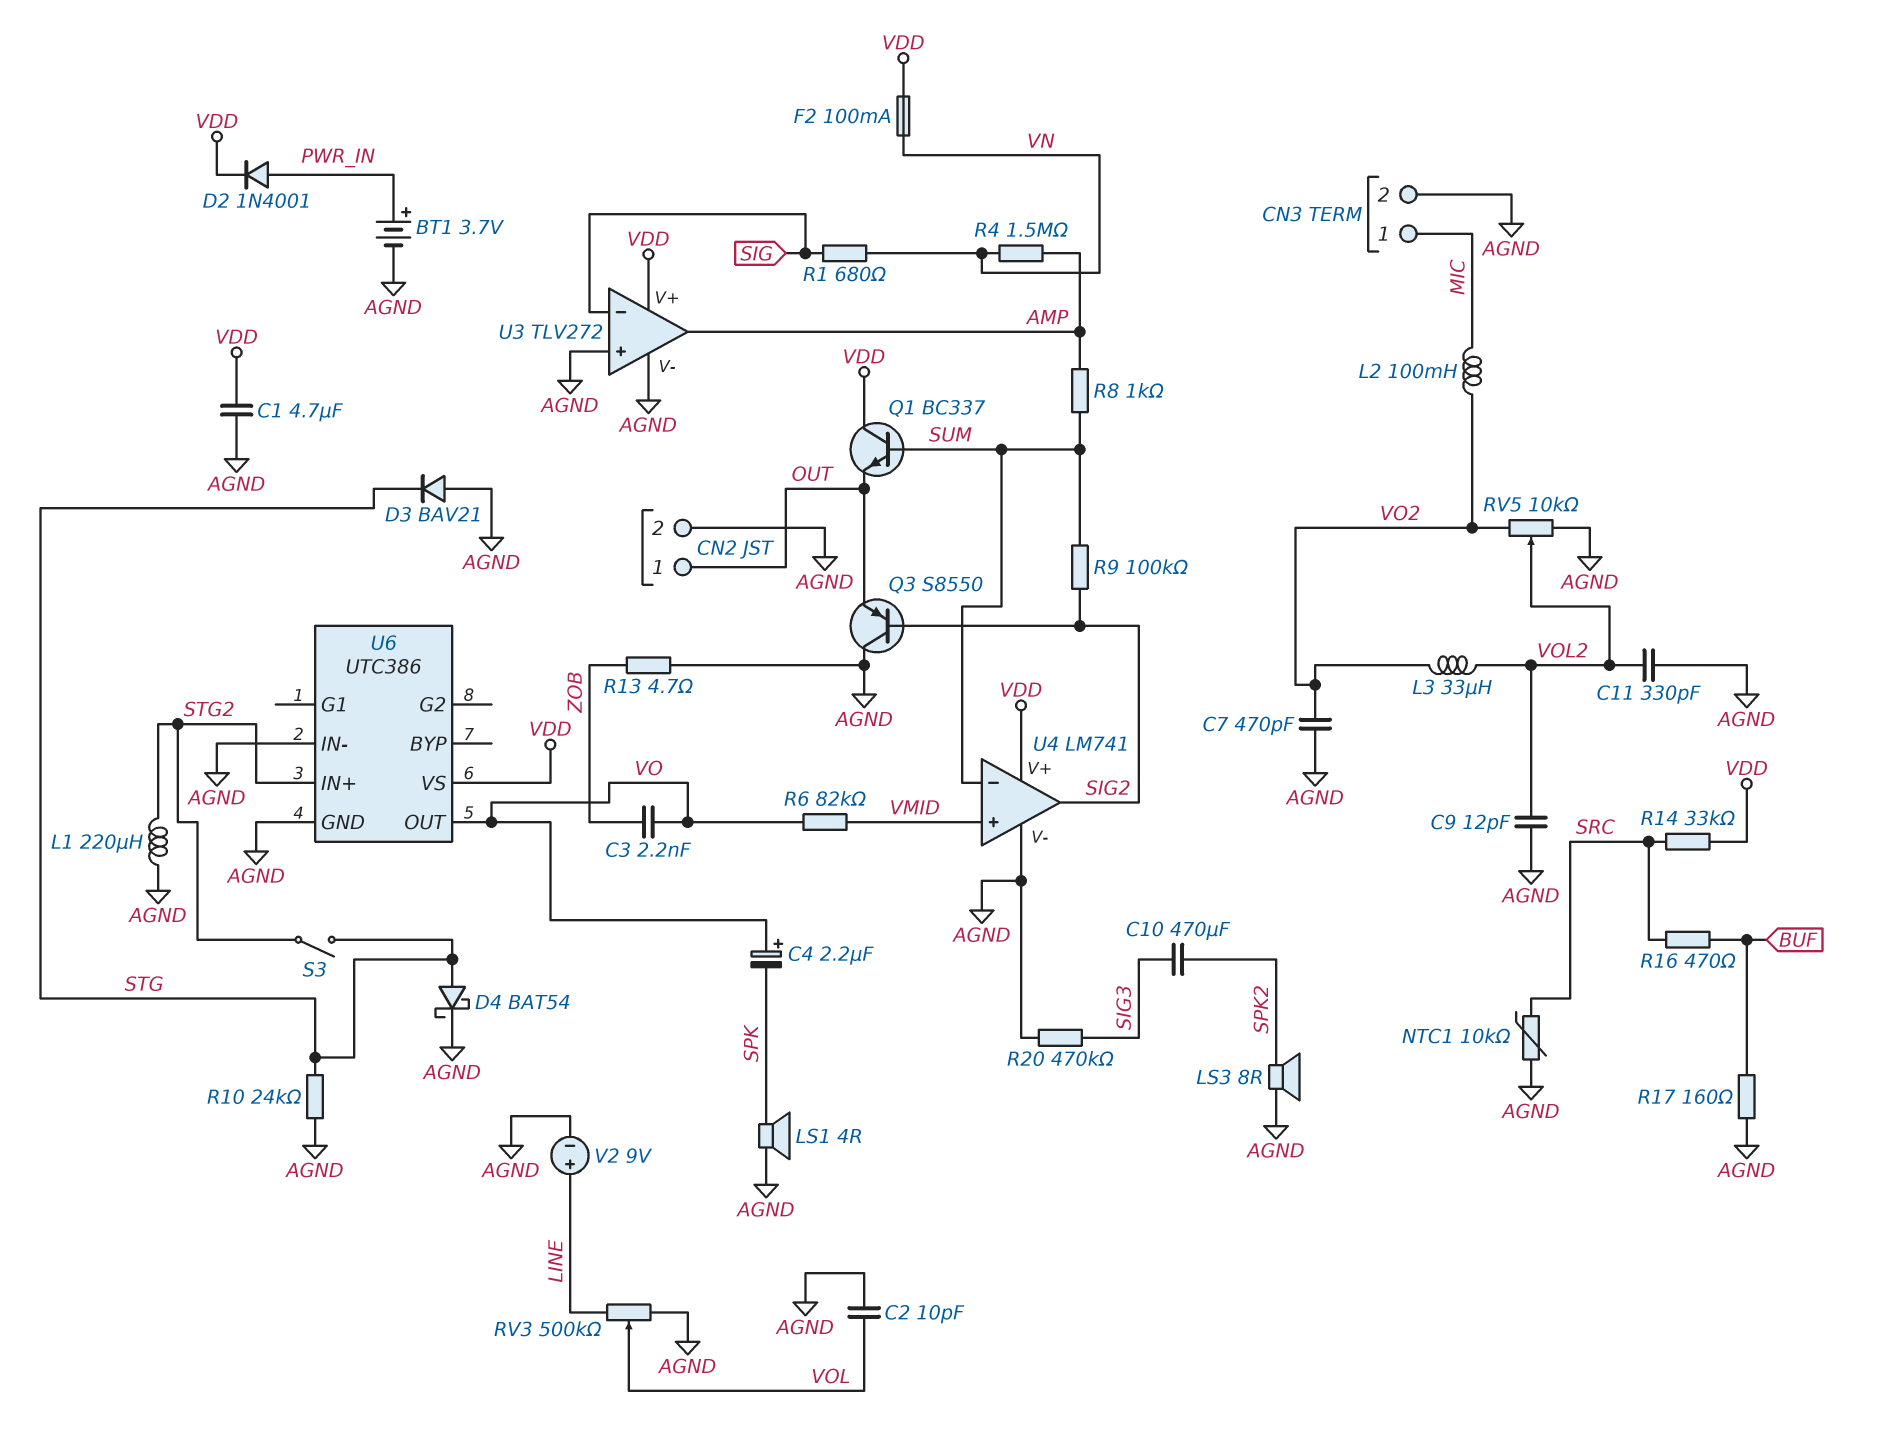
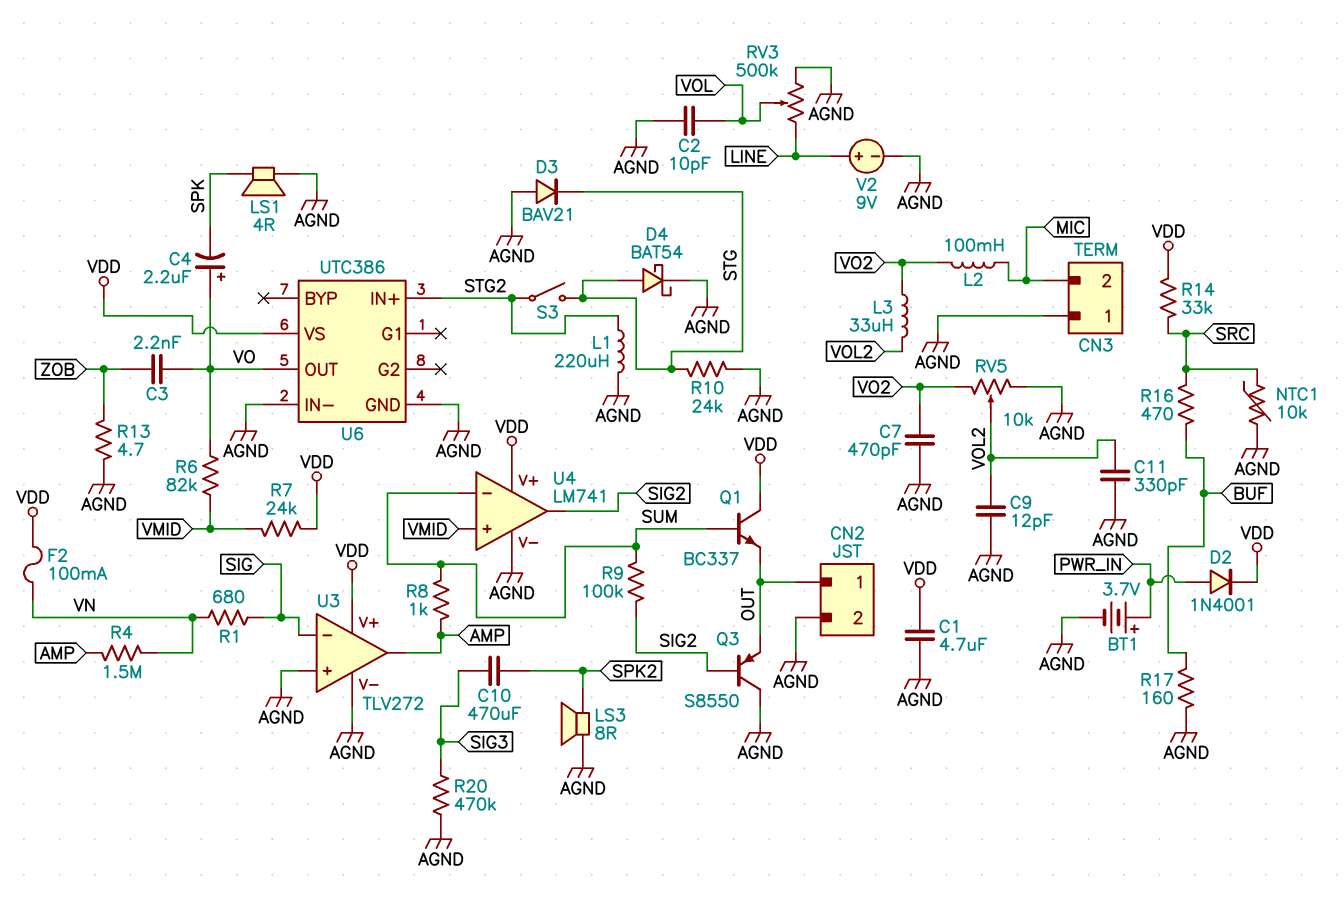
CN3 pin 1: MIC -> AGND
CN3 pin 2: AGND -> MIC
R7: none -> 24k (VDD, VMID)

